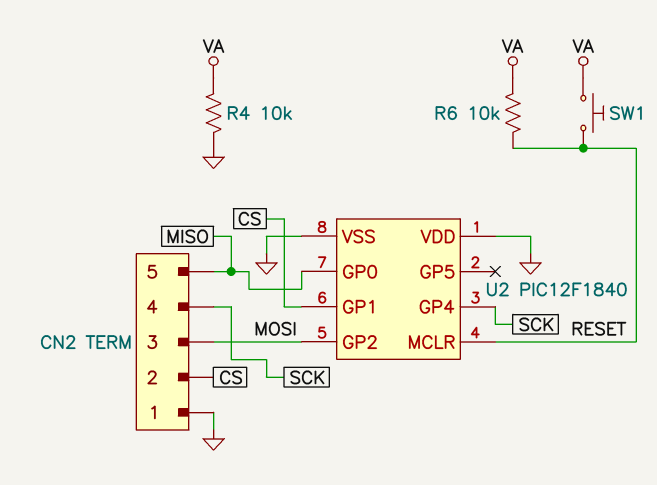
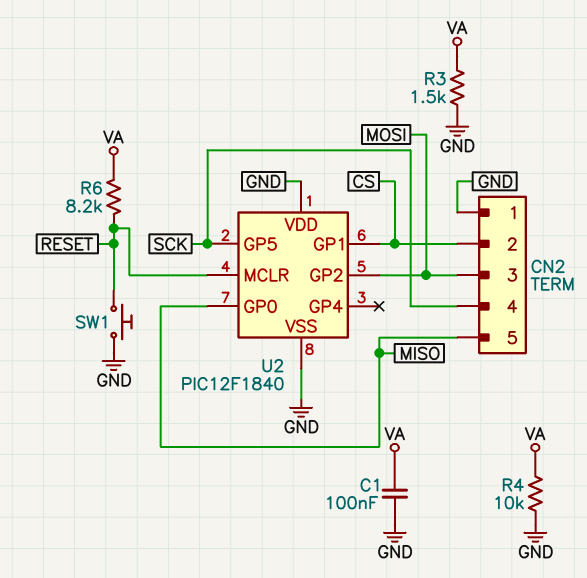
C1: none -> 100nF (GND, VA)
R3: none -> 1.5k (GND, VA)
R6: 10k (RESET, VA) -> 8.2k (RESET, VA)
SW1: button (RESET, VA) -> button (GND, RESET)
U2 pin GP4: SCK -> none
U2 pin GP5: none -> SCK

